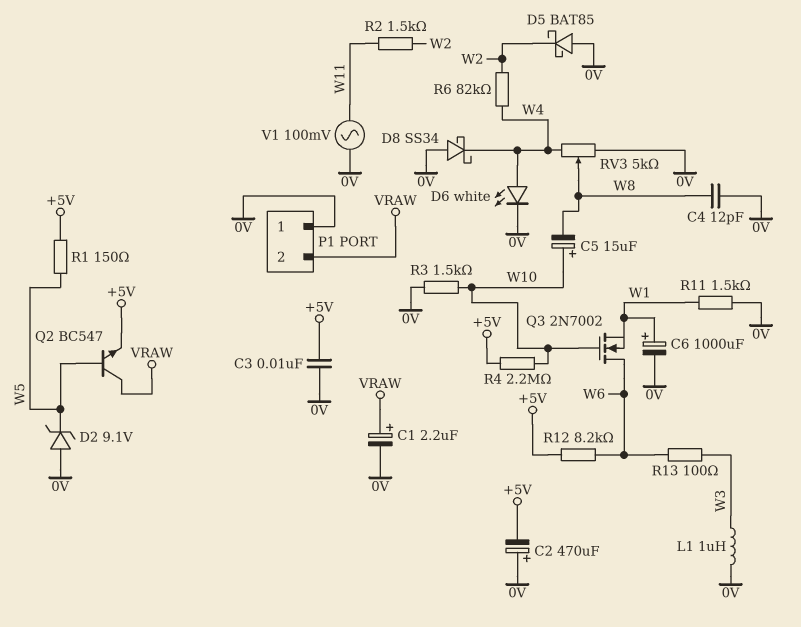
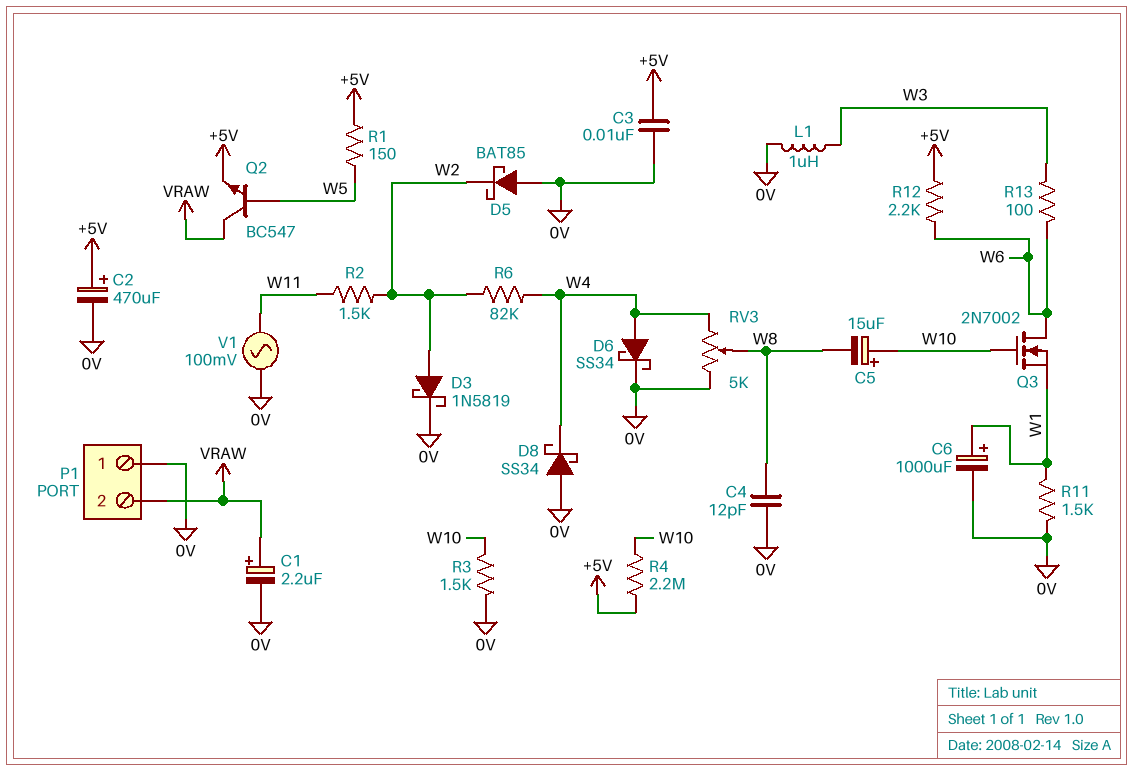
C2: 470uF (plus 0V, minus +5V) -> 470uF (plus +5V, minus 0V)
D2: zener 9.1V (A 0V, K W5) -> none
D3: none -> schottky 1N5819 (A W2, K 0V)
D6: LED white (A W4, K 0V) -> schottky SS34 (A W4, K 0V)
R12: 8.2k (+5V, W6) -> 2.2k (+5V, W6)

